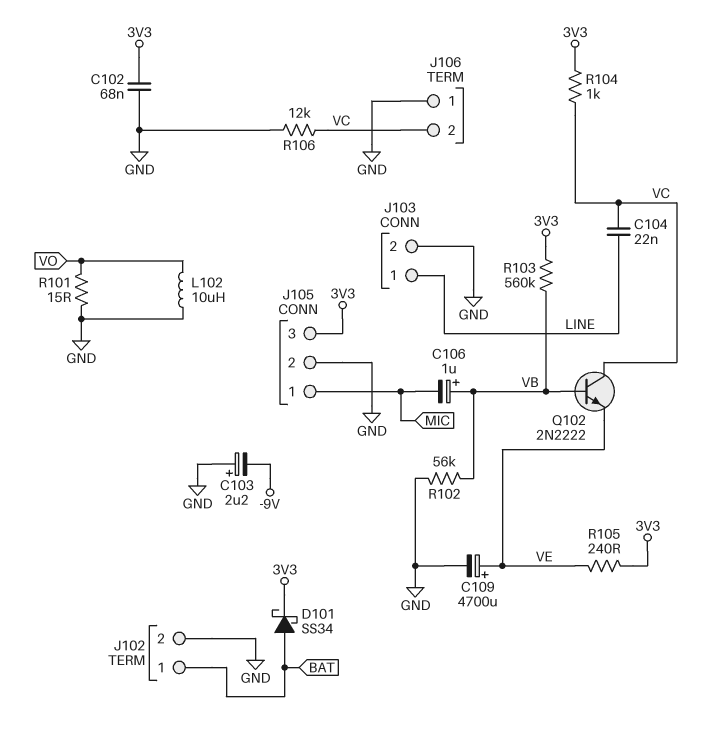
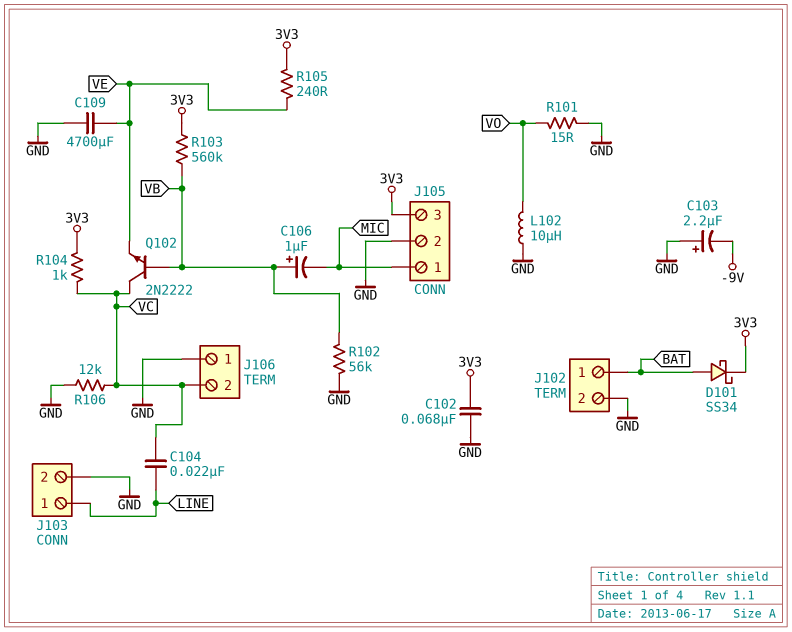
C109: 4700uF (plus VE, minus GND) -> 4700uF (GND, VE)

